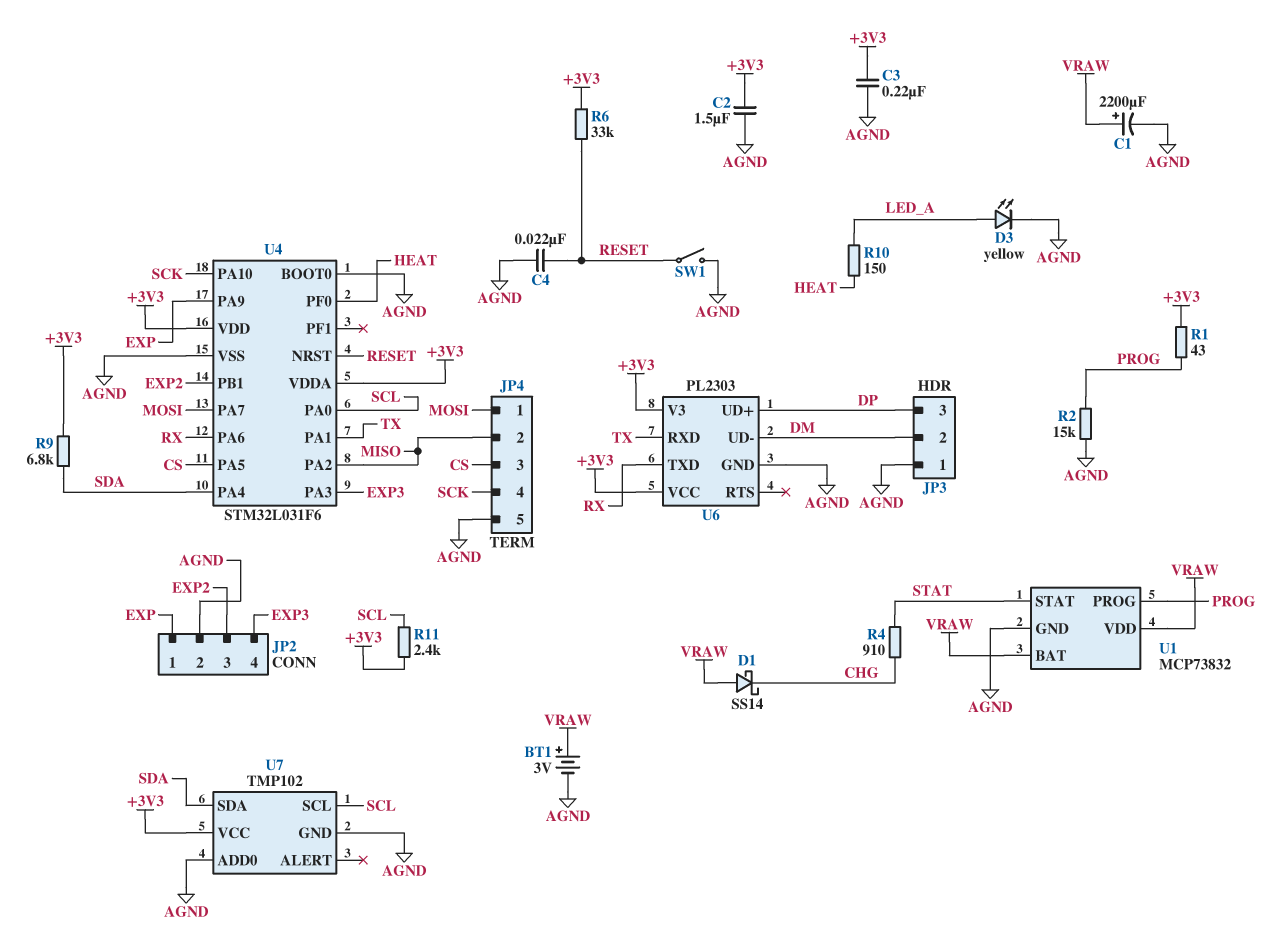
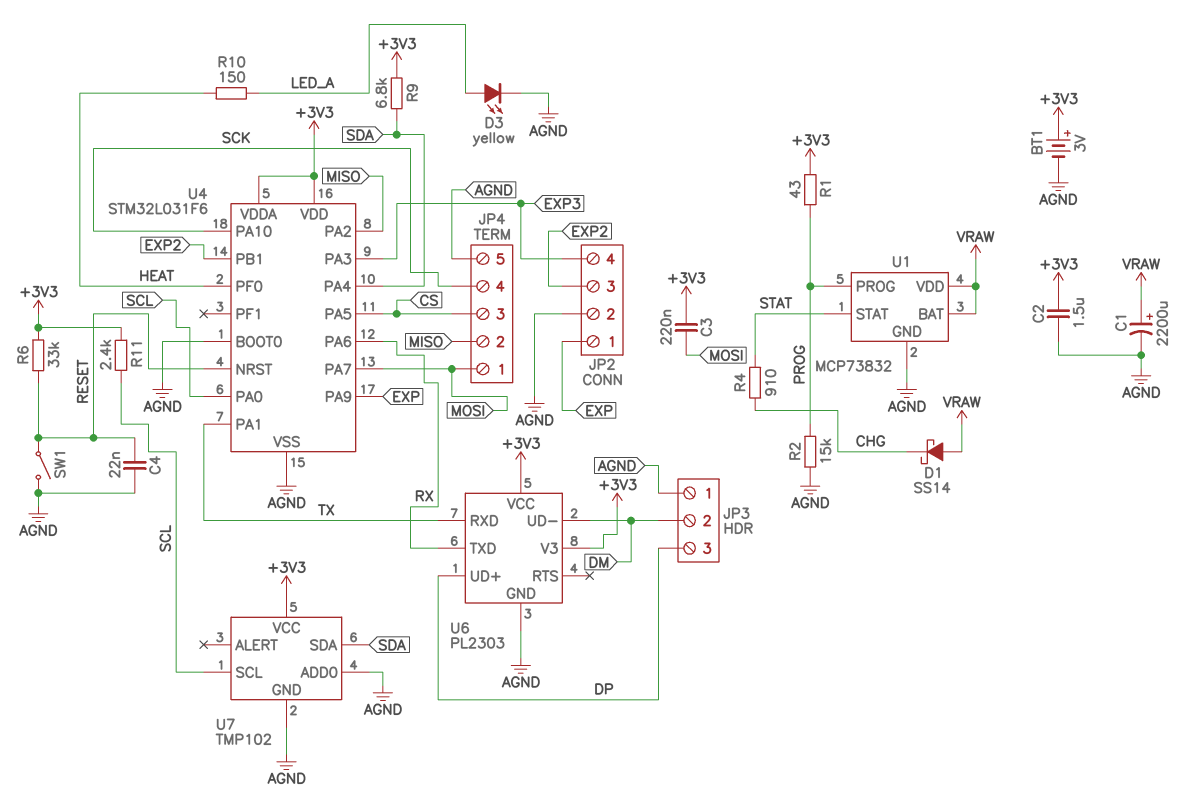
BT1: 3V (plus VRAW, minus AGND) -> 3V (plus +3V3, minus AGND)
C3: 220nF (+3V3, AGND) -> 220nF (+3V3, MOSI)

